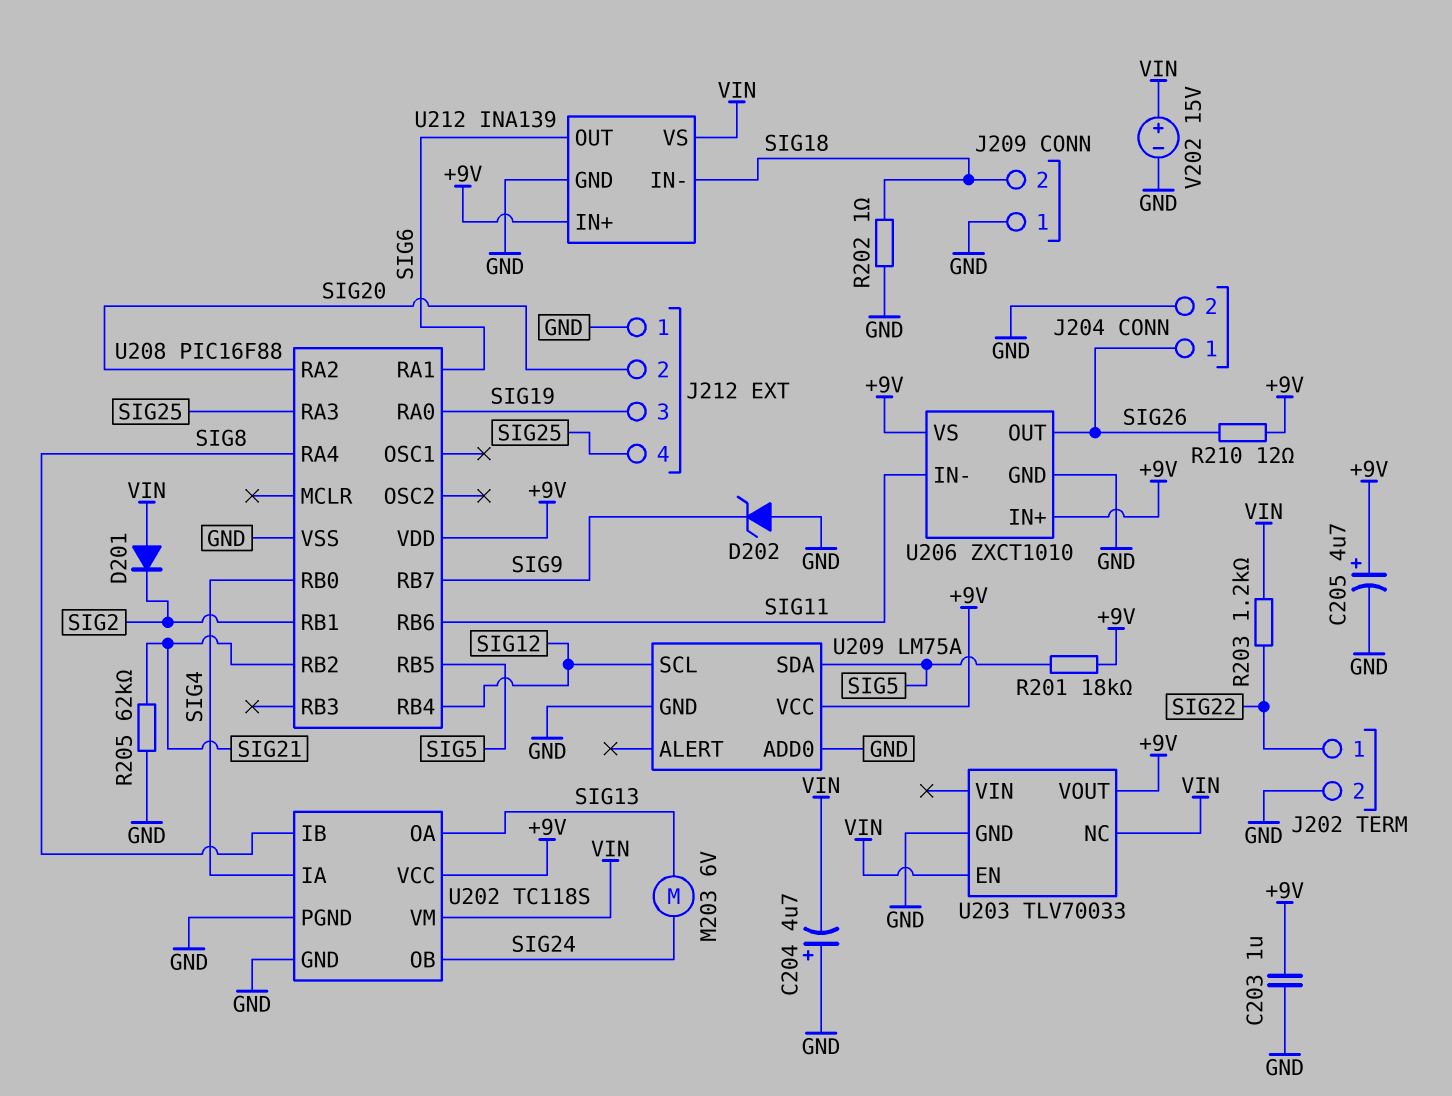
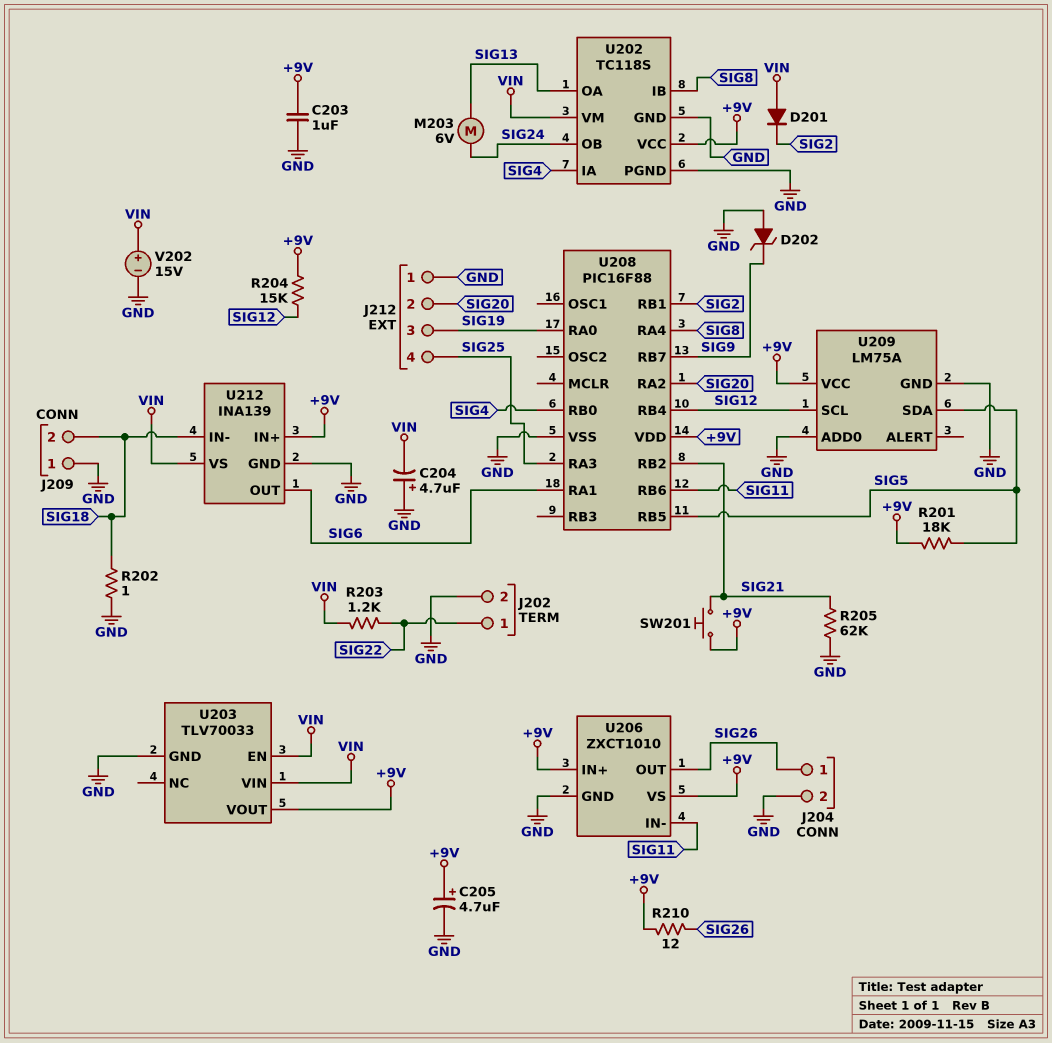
R204: none -> 15k (+9V, SIG12)
SW201: none -> button (+9V, SIG21)
U203 pin NC: VIN -> none
U203 pin VIN: none -> VIN

